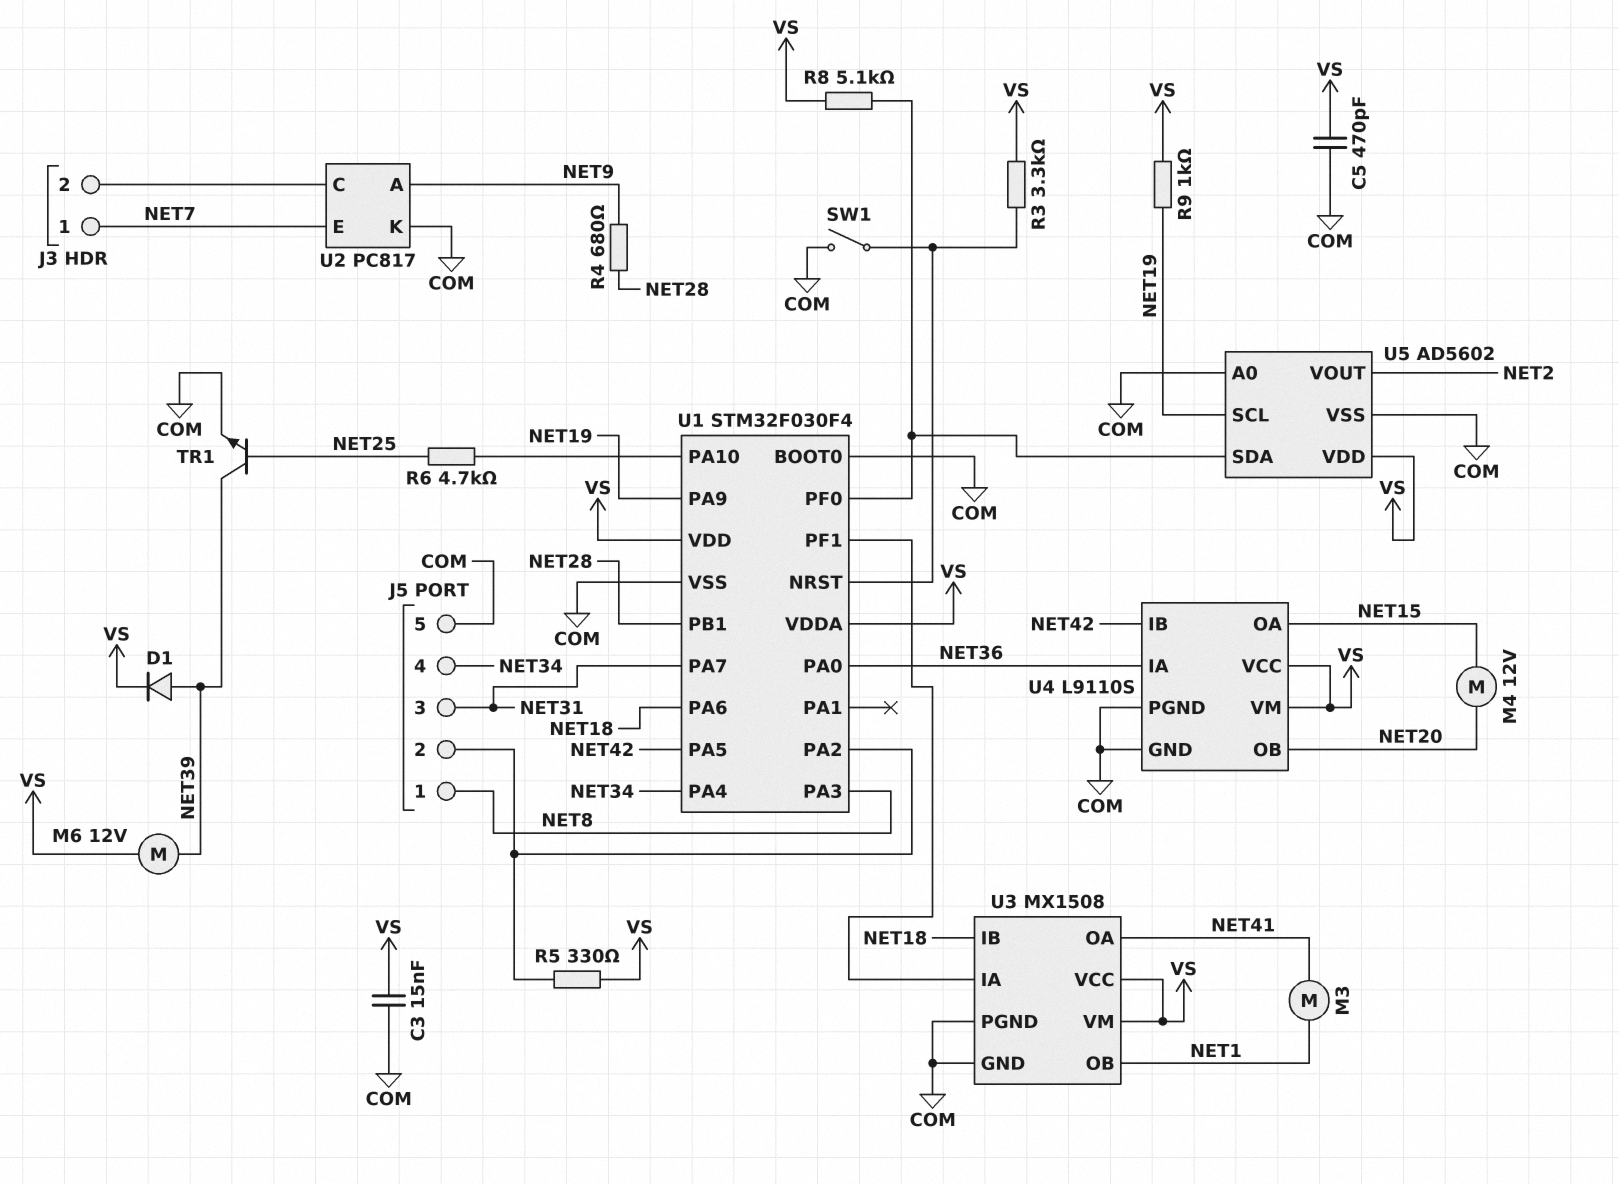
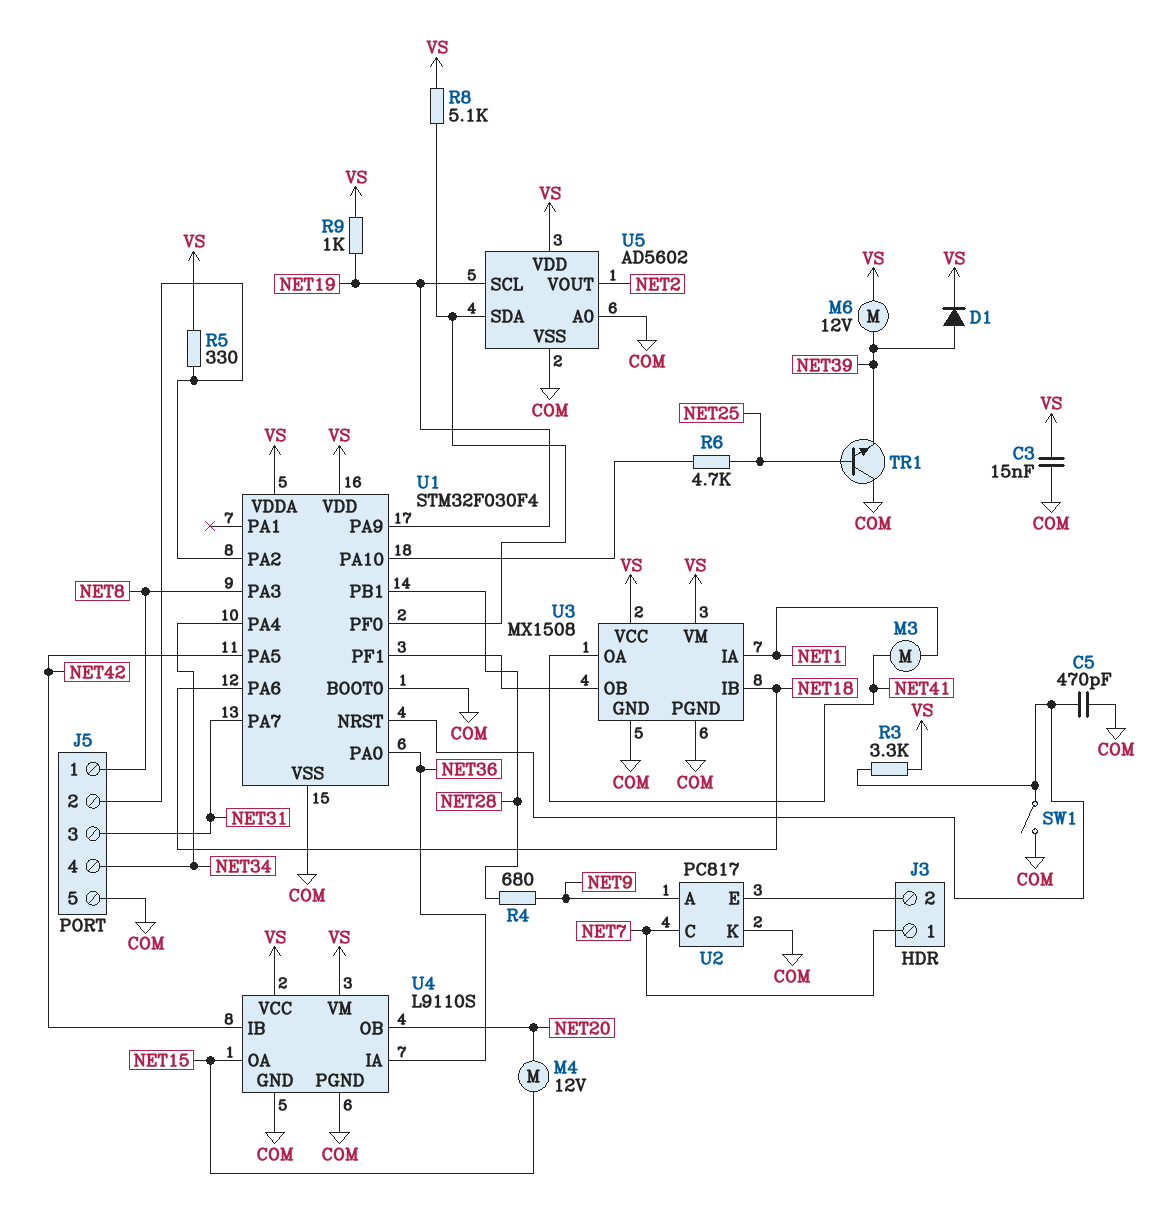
C5: 470pF (COM, VS) -> 470pF (COM, U1/NRST)
TR1: NPN (B NET25, C NET39, E COM) -> NPN (B NET25, C COM, E NET39)
U2 pin C: J3/2 -> NET7
U2 pin E: NET7 -> J3/2
U3 pin IA: U1/PF1 -> NET1
U3 pin OB: NET1 -> U1/PF1

